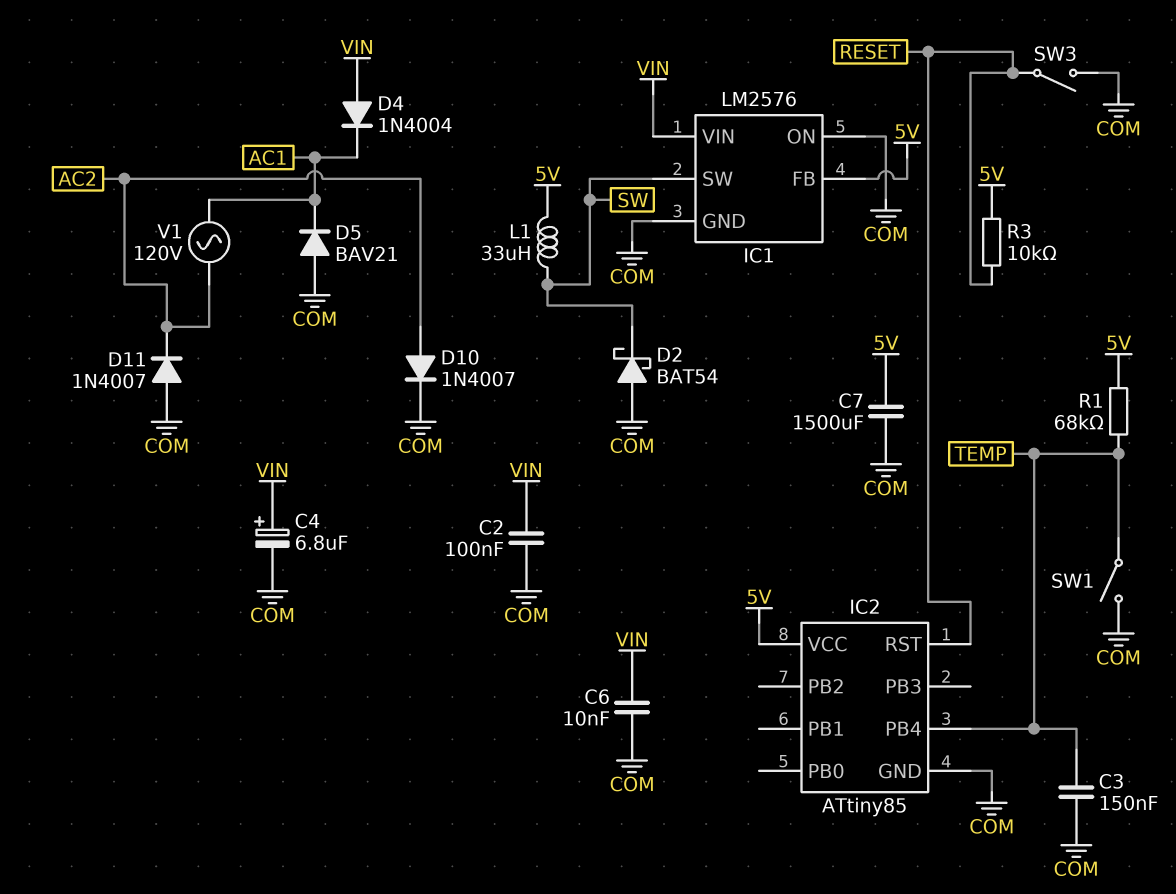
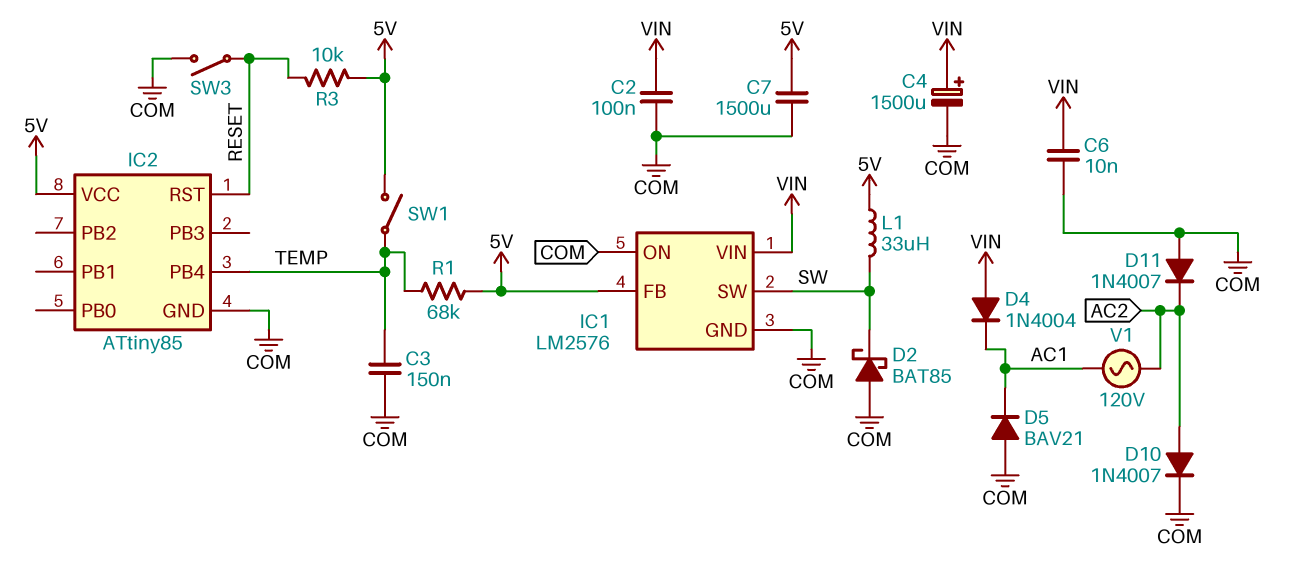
C4: 6.8uF (plus VIN, minus COM) -> 1500uF (plus VIN, minus COM)
D2: schottky BAT54 (A COM, K SW) -> schottky BAT85 (A COM, K SW)
SW1: switch (COM, TEMP) -> switch (5V, TEMP)

